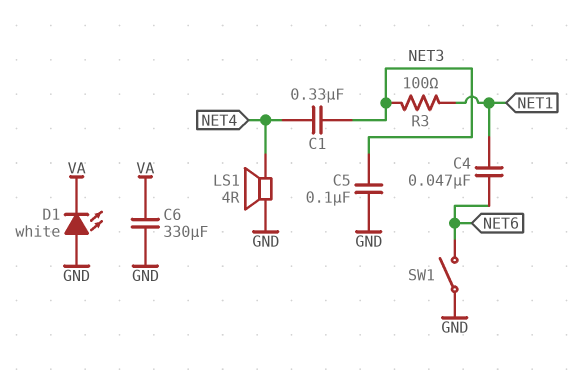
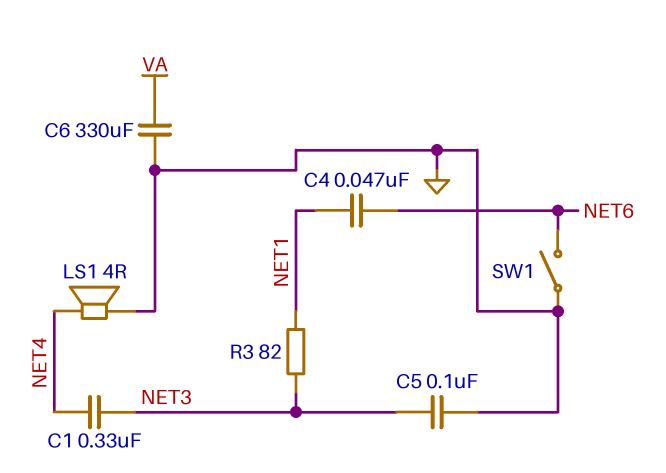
D1: LED white (A GND, K VA) -> none
R3: 100 (NET1, NET3) -> 82 (NET1, NET3)

